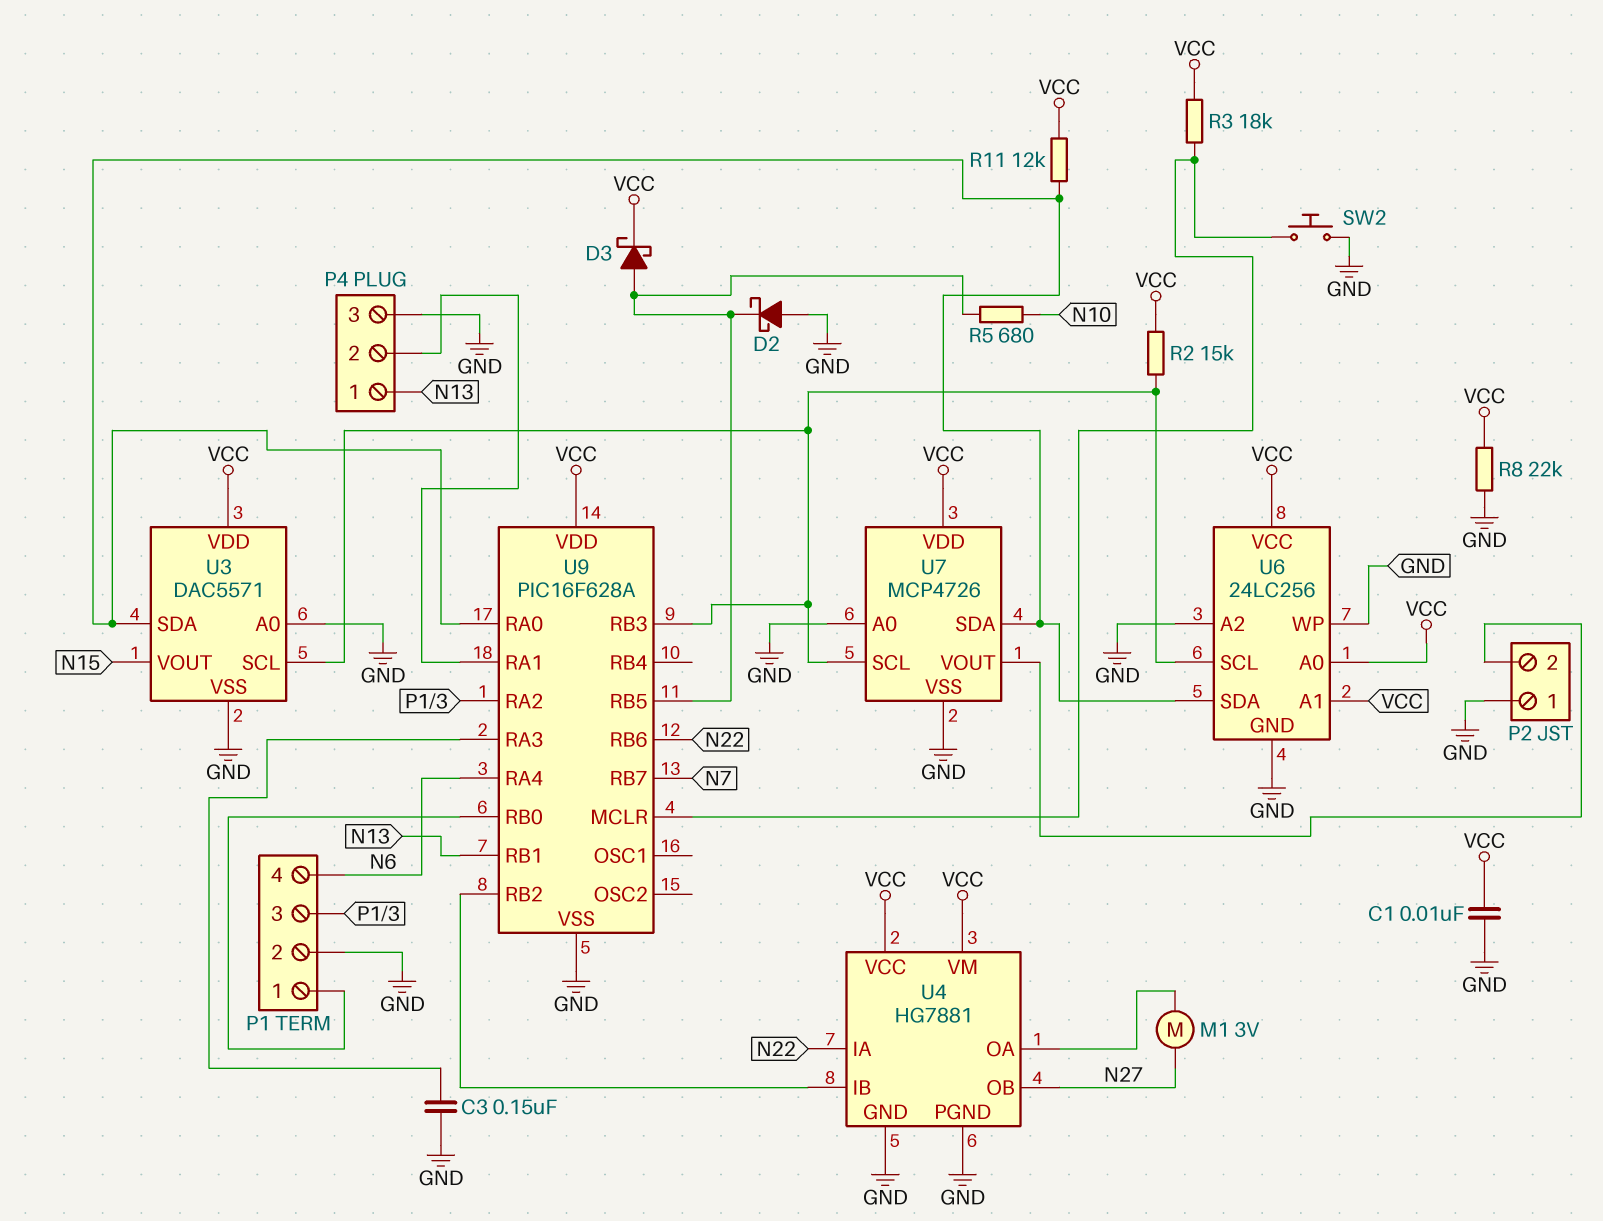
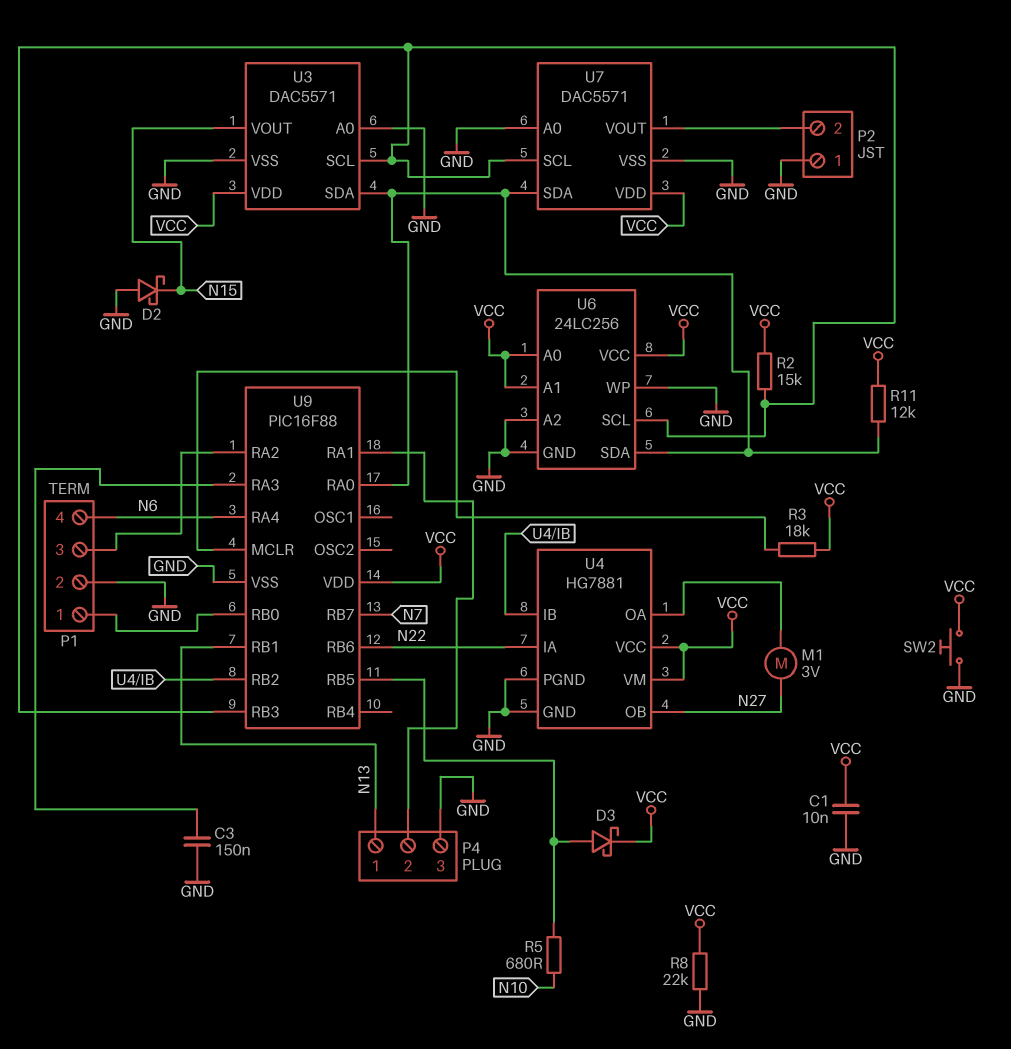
D2: schottky (A GND, K U9/RB5) -> schottky (A GND, K N15)
SW2: button (GND, U9/MCLR) -> button (GND, VCC)
U7: MCP4726 -> DAC5571
U9: PIC16F628A -> PIC16F88

